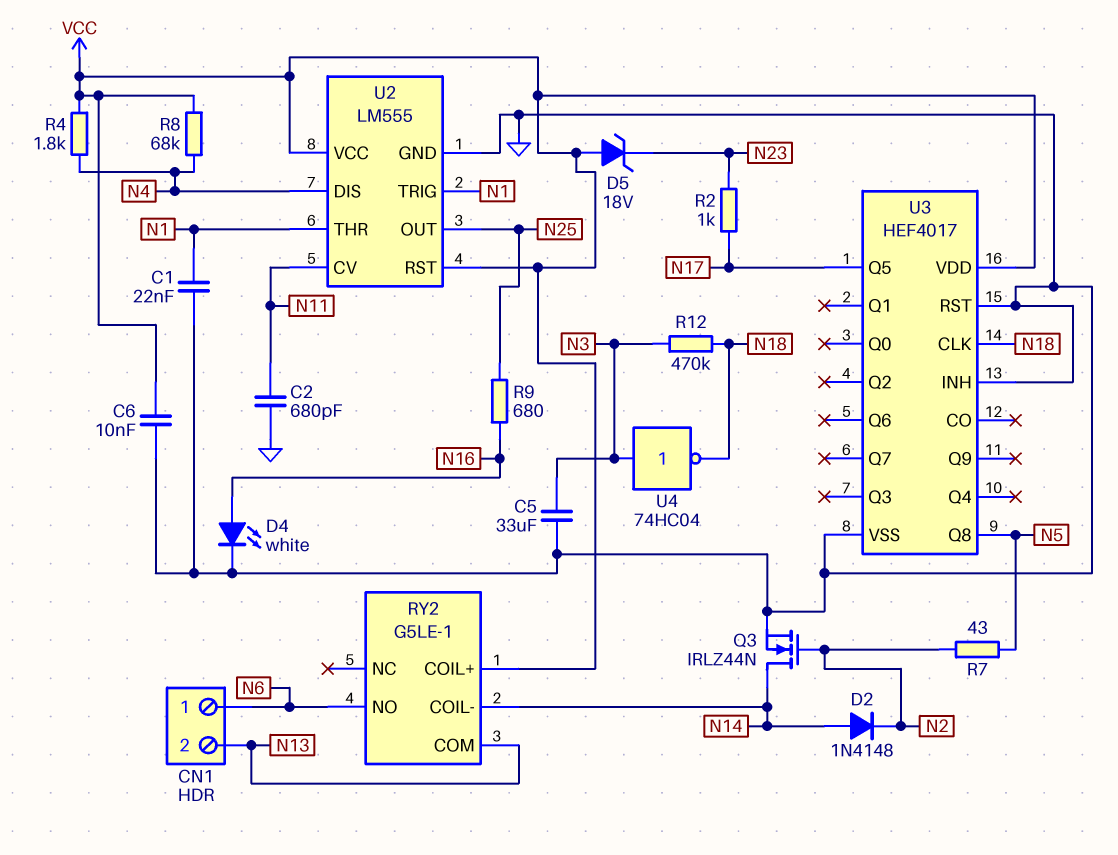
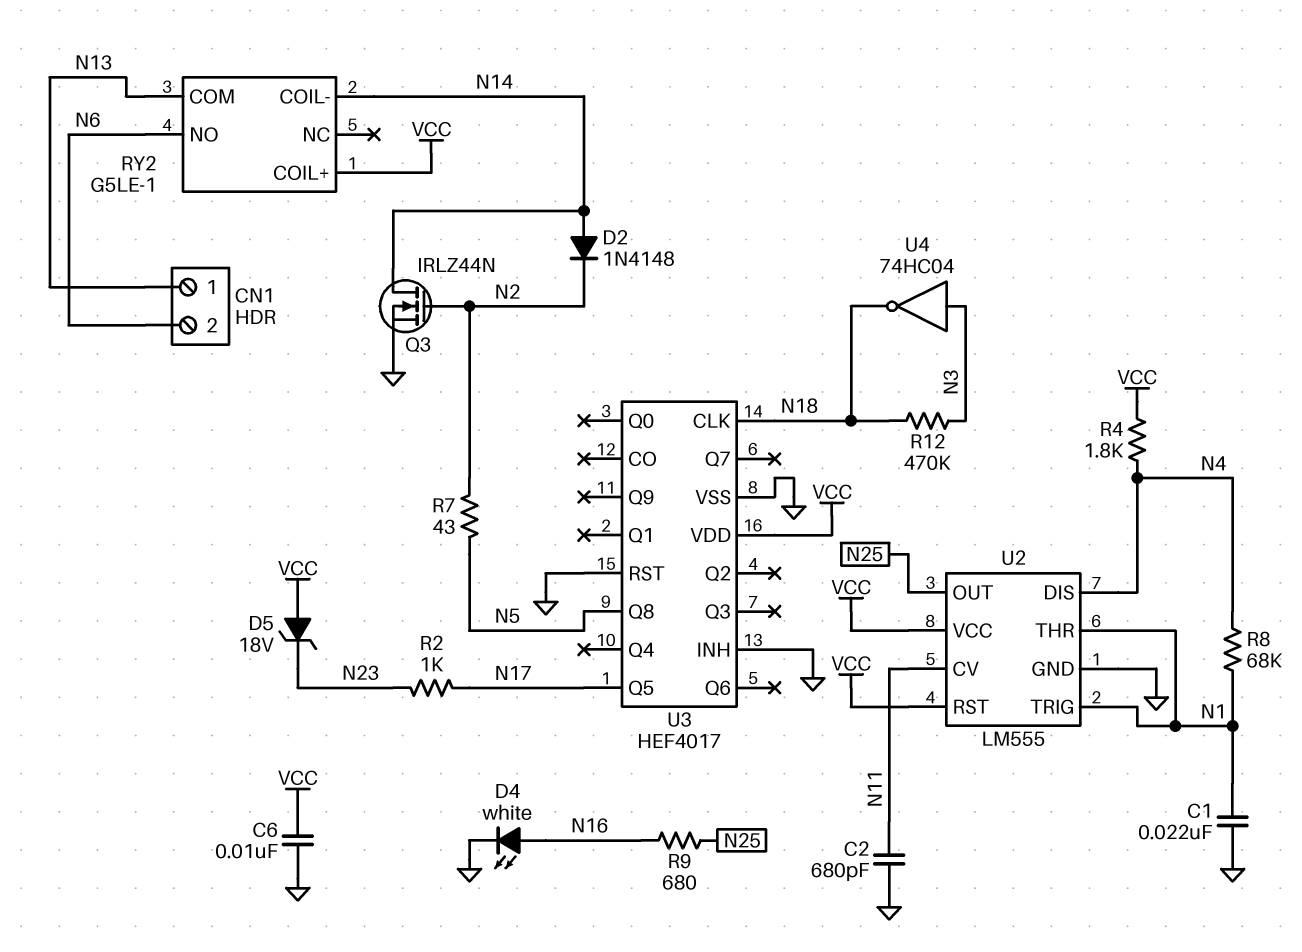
C5: 33uF (GND, N3) -> none
CN1 pin 1: N6 -> N13
CN1 pin 2: N13 -> N6
R8: 68k (N4, VCC) -> 68k (N1, N4)

